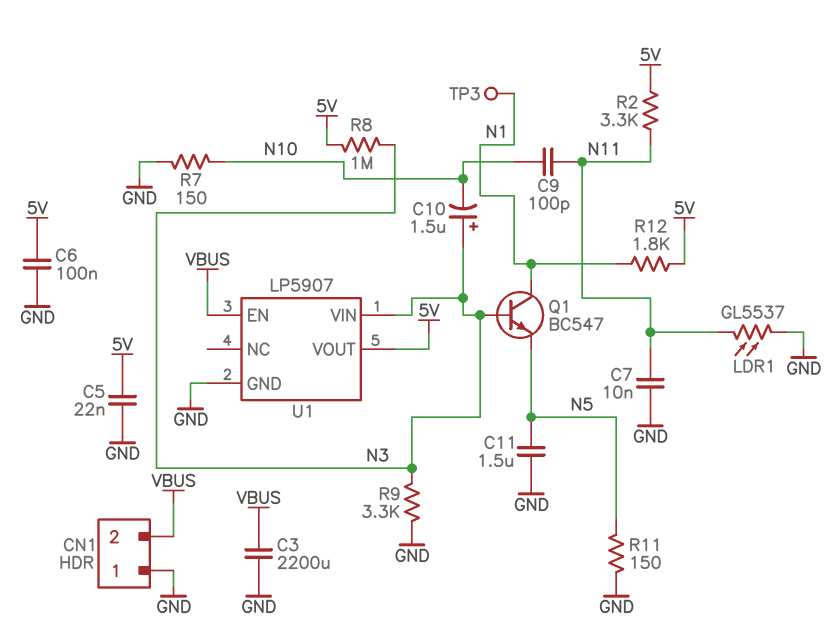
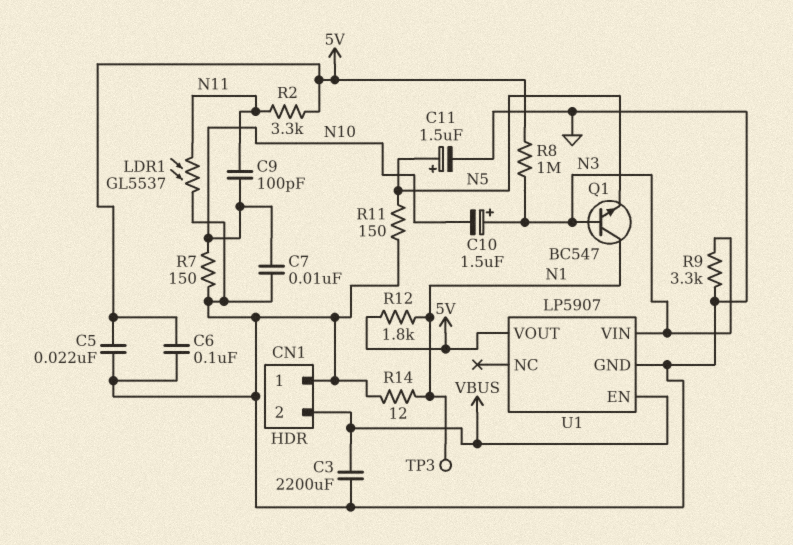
C7: 10nF (GND, N11) -> 10nF (GND, N10)
C11: 1.5uF (GND, N5) -> 1.5uF (plus N5, minus GND)
R14: none -> 12 (GND, N1)

